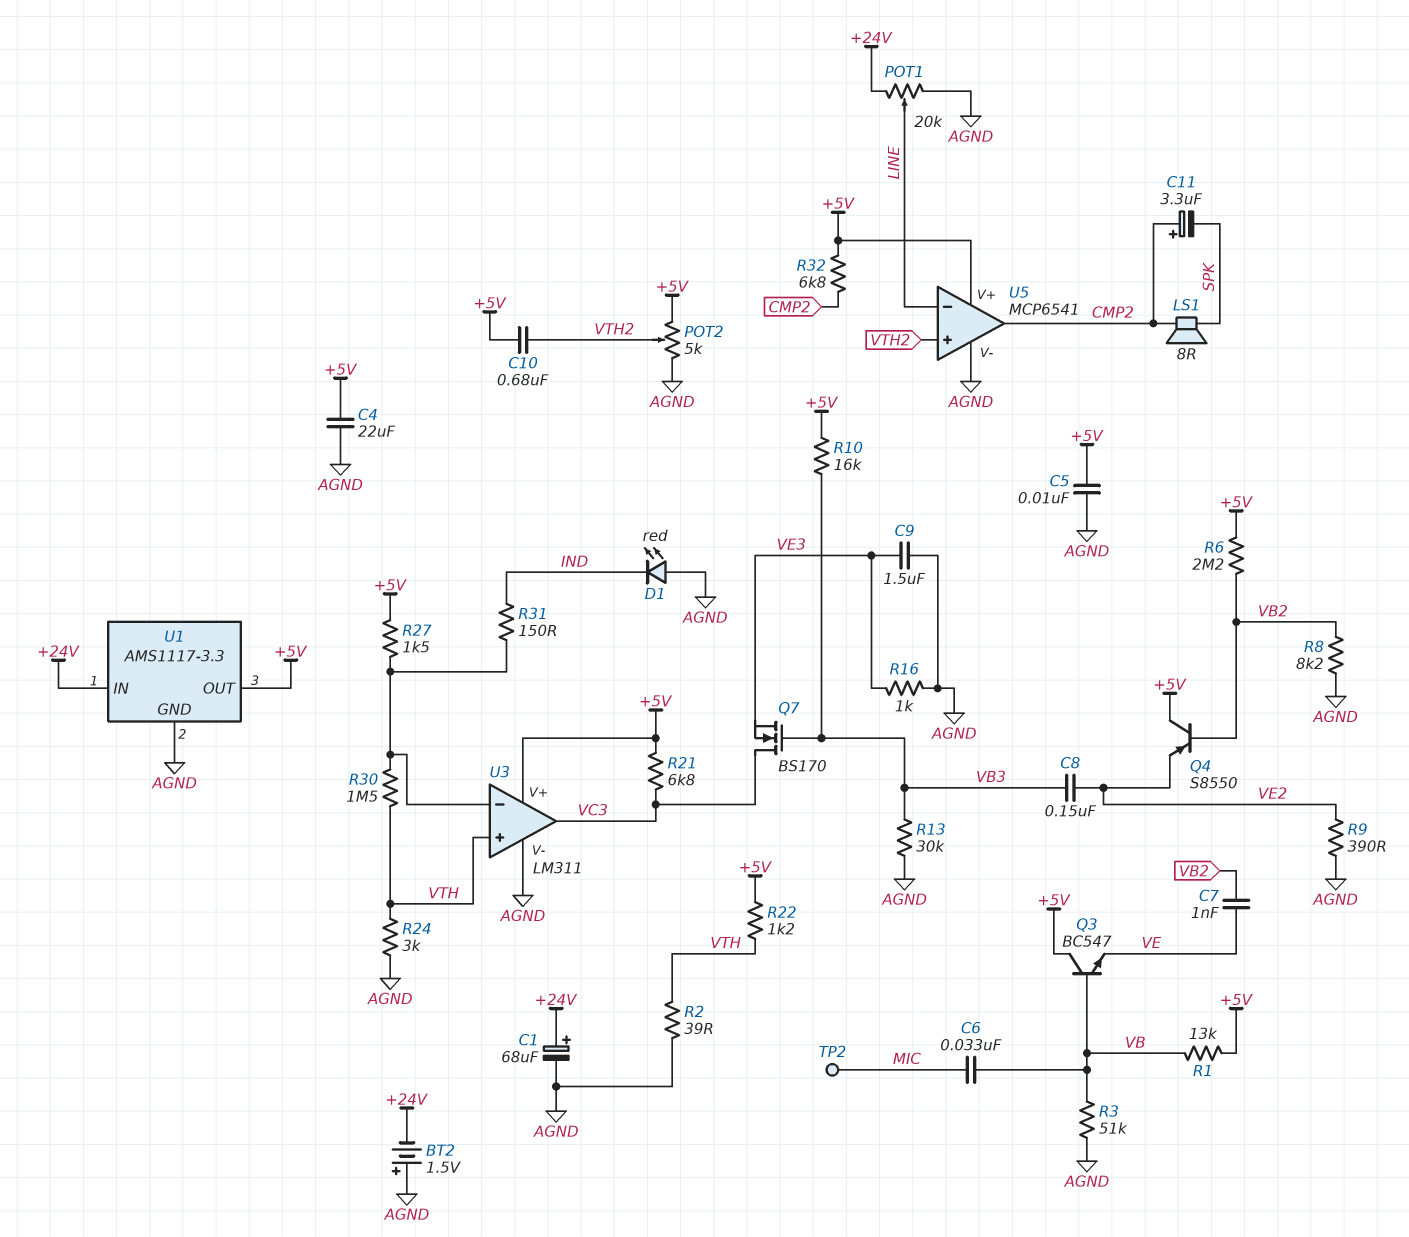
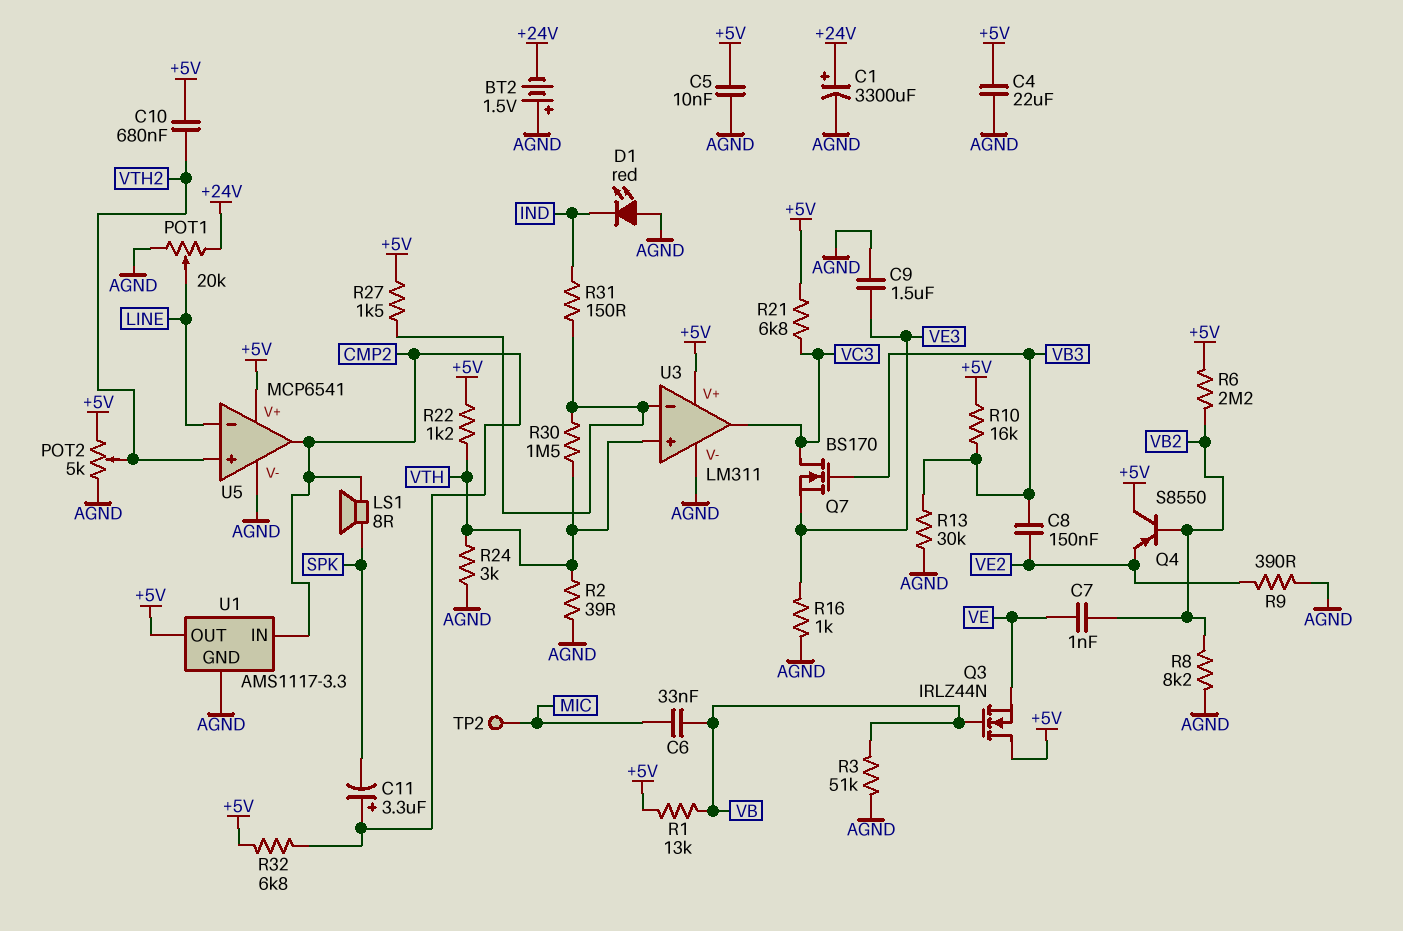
C1: 68uF (plus +24V, minus AGND) -> 3300uF (plus +24V, minus AGND)
Q3: NPN BC547 (B VB, C +5V, E VE) -> NMOS IRLZ44N (G VB, D +5V, S VE)
U1 pin IN: +24V -> CMP2

